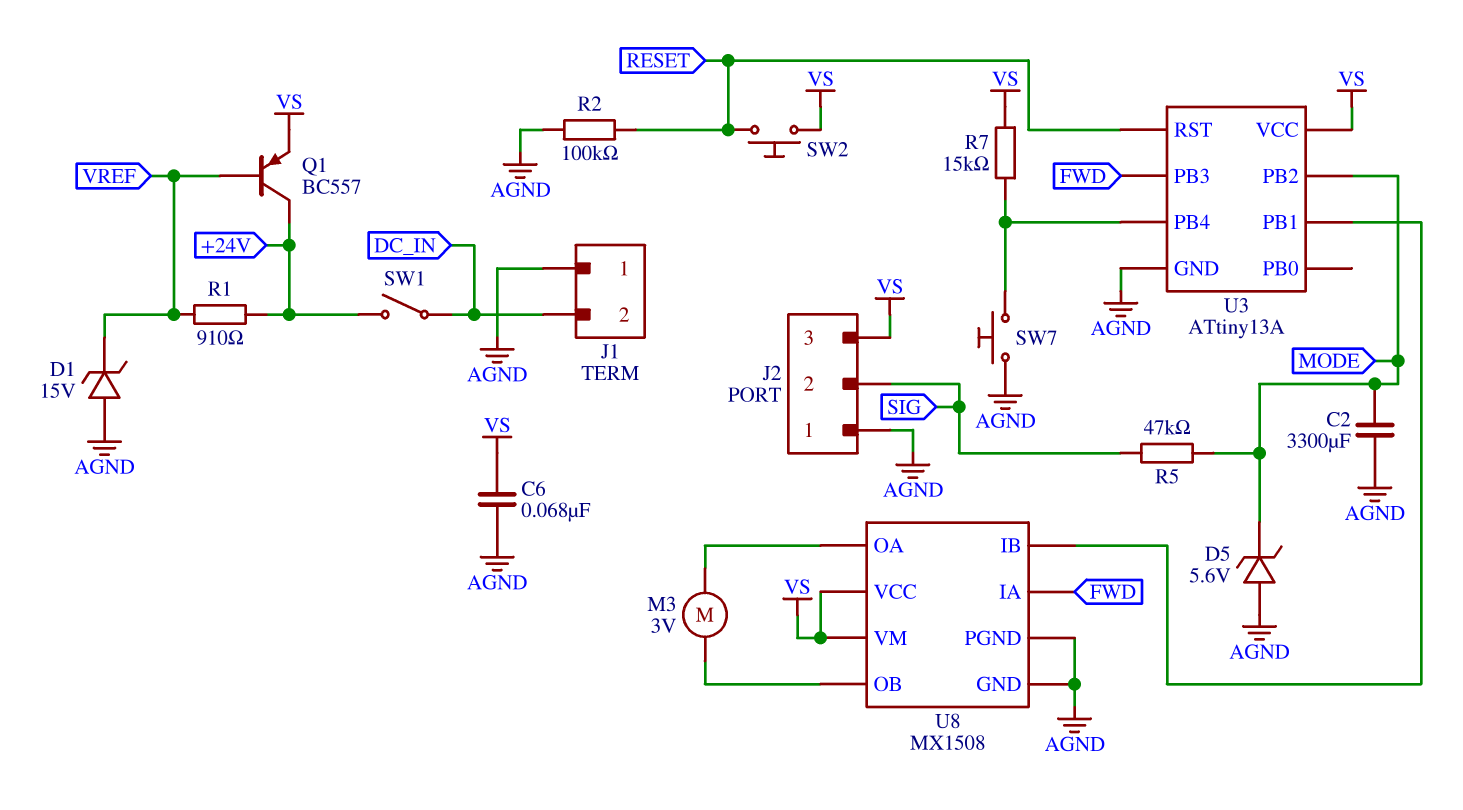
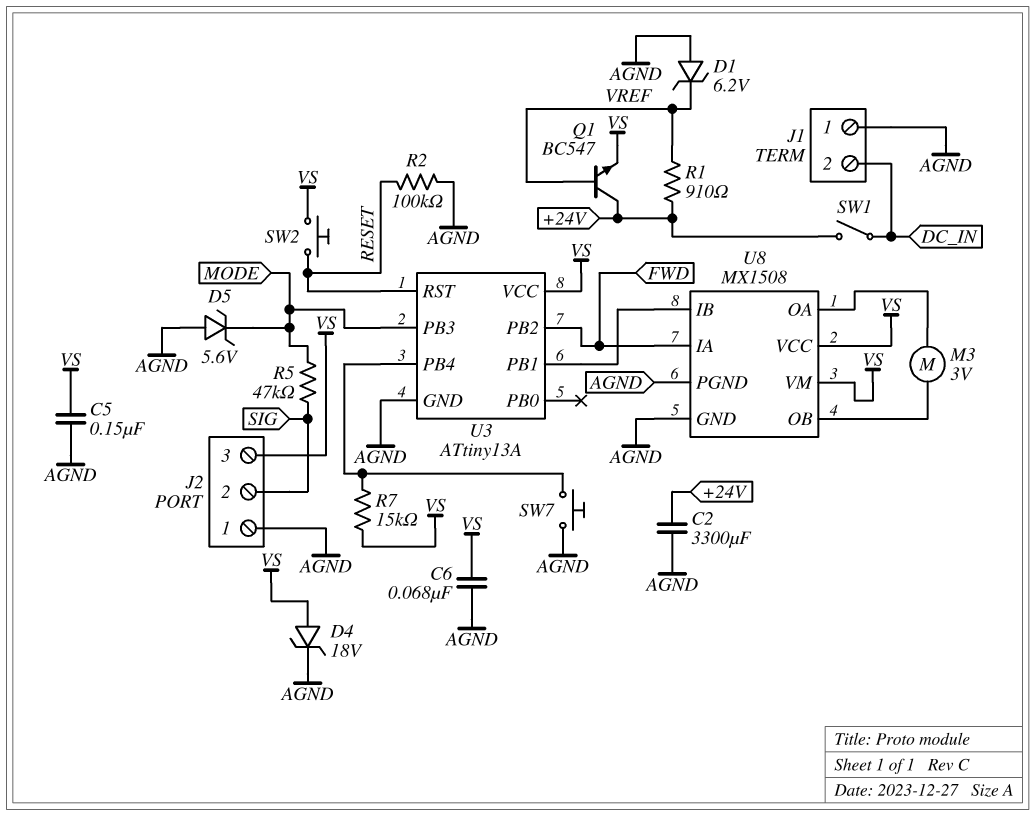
C2: 3300uF (AGND, MODE) -> 3300uF (+24V, AGND)
C5: none -> 150nF (AGND, VS)
D1: zener 15V (A AGND, K VREF) -> zener 6.2V (A AGND, K VREF)
D4: none -> zener 18V (A VS, K AGND)
Q1: PNP BC557 (B VREF, C +24V, E VS) -> NPN BC547 (B VREF, C +24V, E VS)
U3 pin PB2: MODE -> FWD
U3 pin PB3: FWD -> MODE

